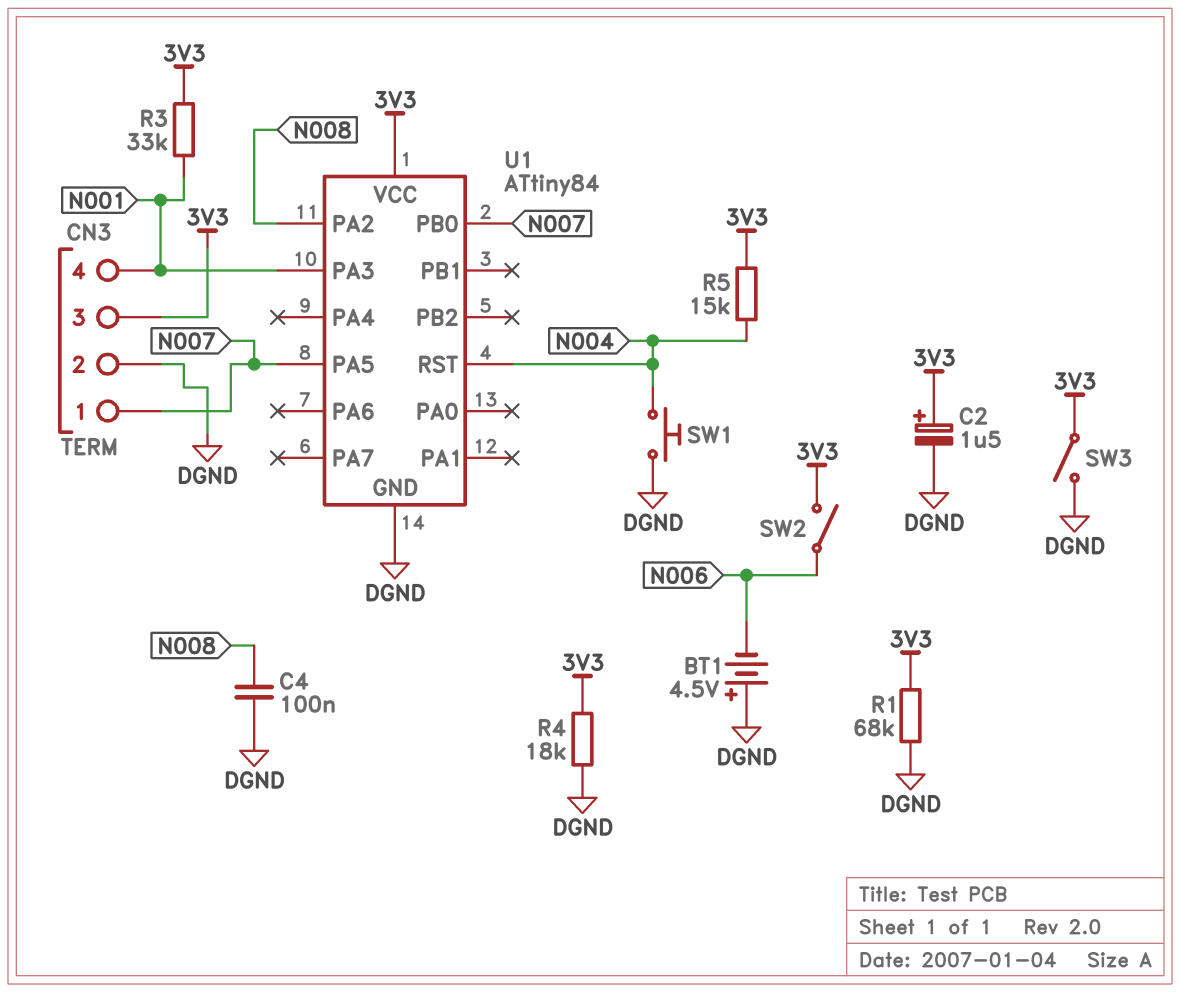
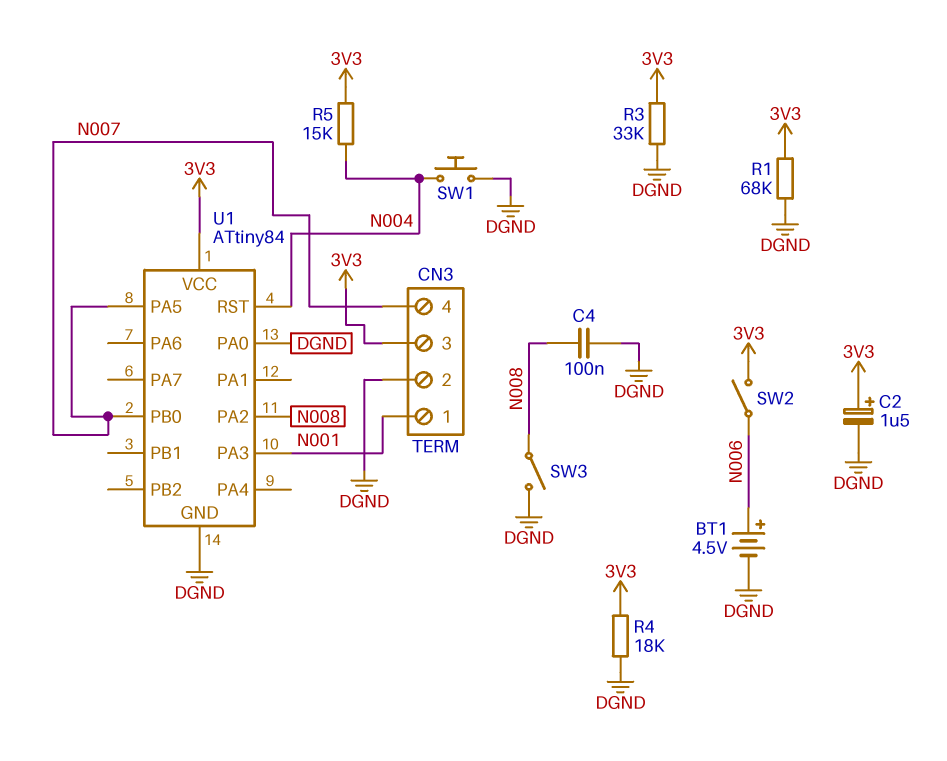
BT1: 4.5V (plus DGND, minus N006) -> 4.5V (plus N006, minus DGND)
CN3 pin 1: N007 -> N001
CN3 pin 4: N001 -> N007
R3: 33k (3V3, N001) -> 33k (3V3, DGND)
SW3: switch (3V3, DGND) -> switch (DGND, N008)
U1 pin PA0: none -> DGND

